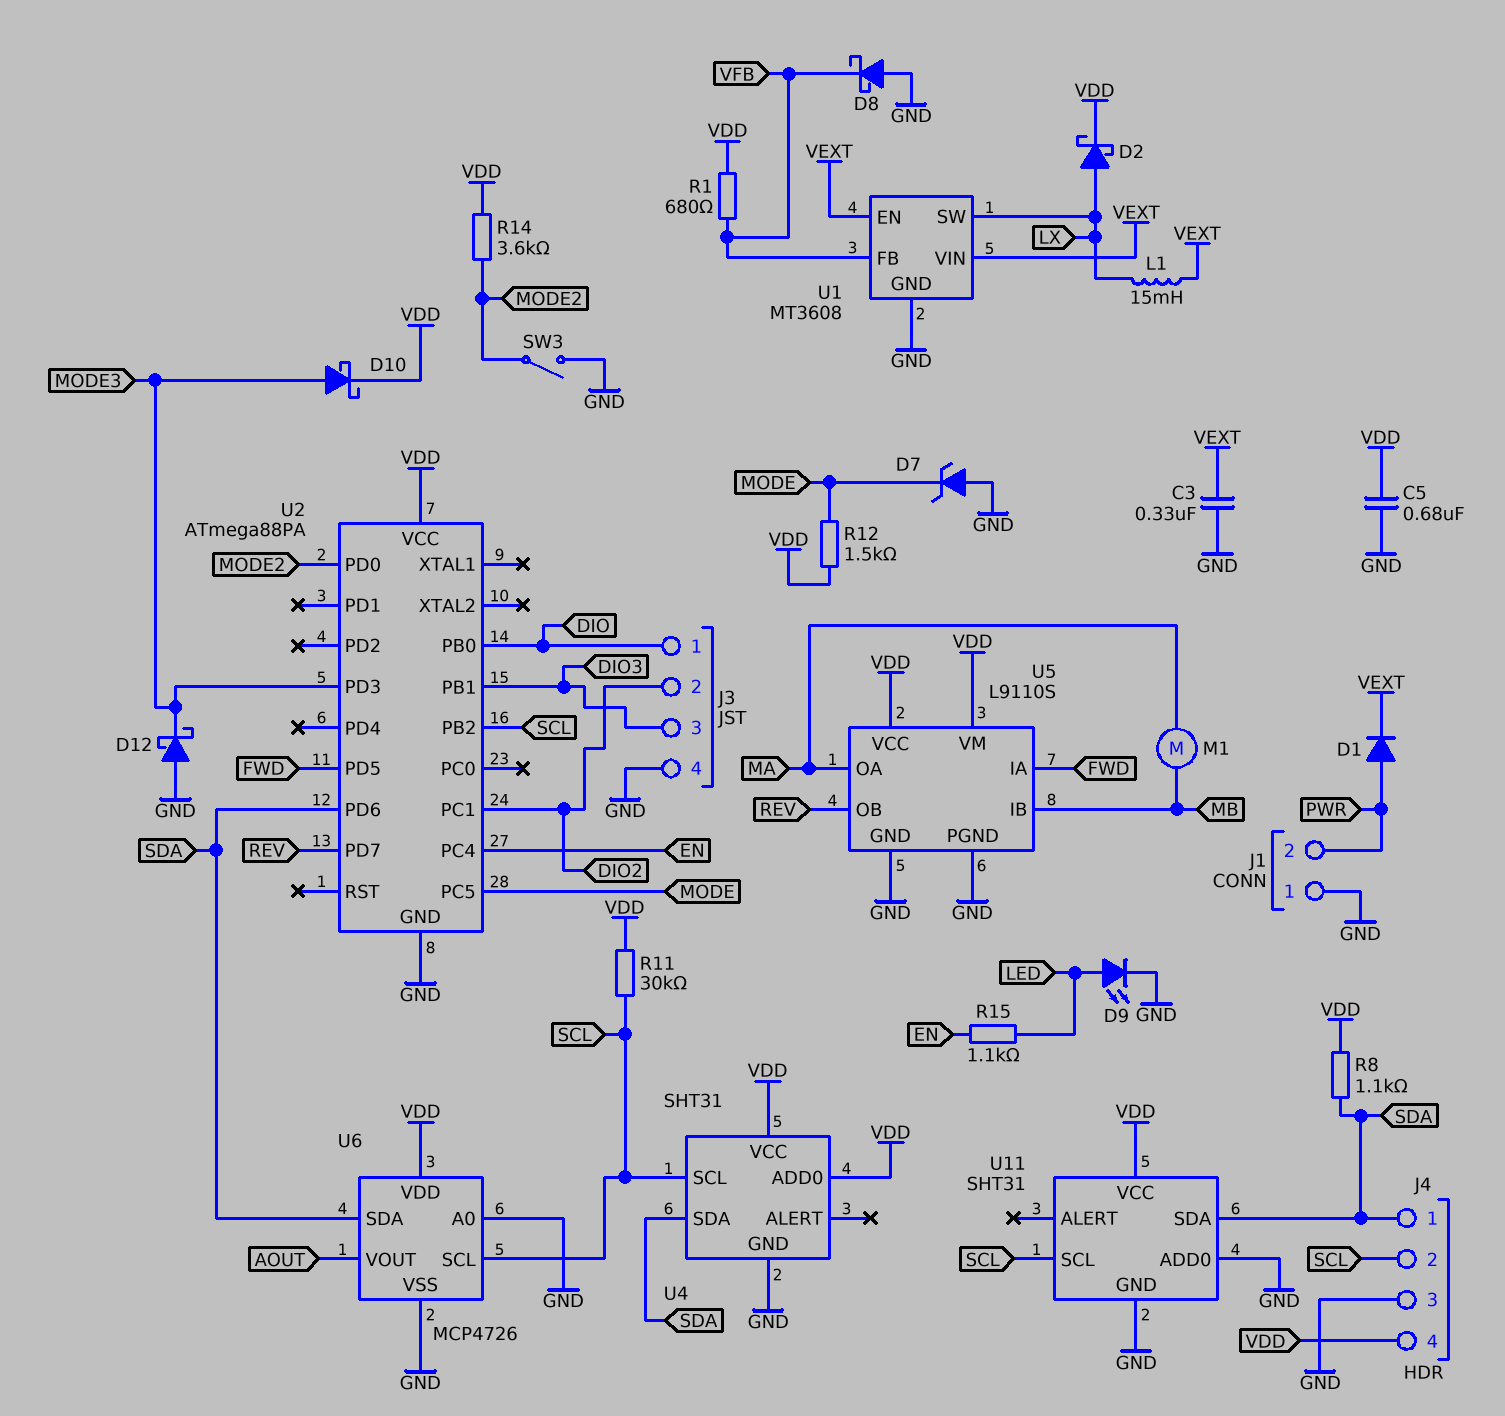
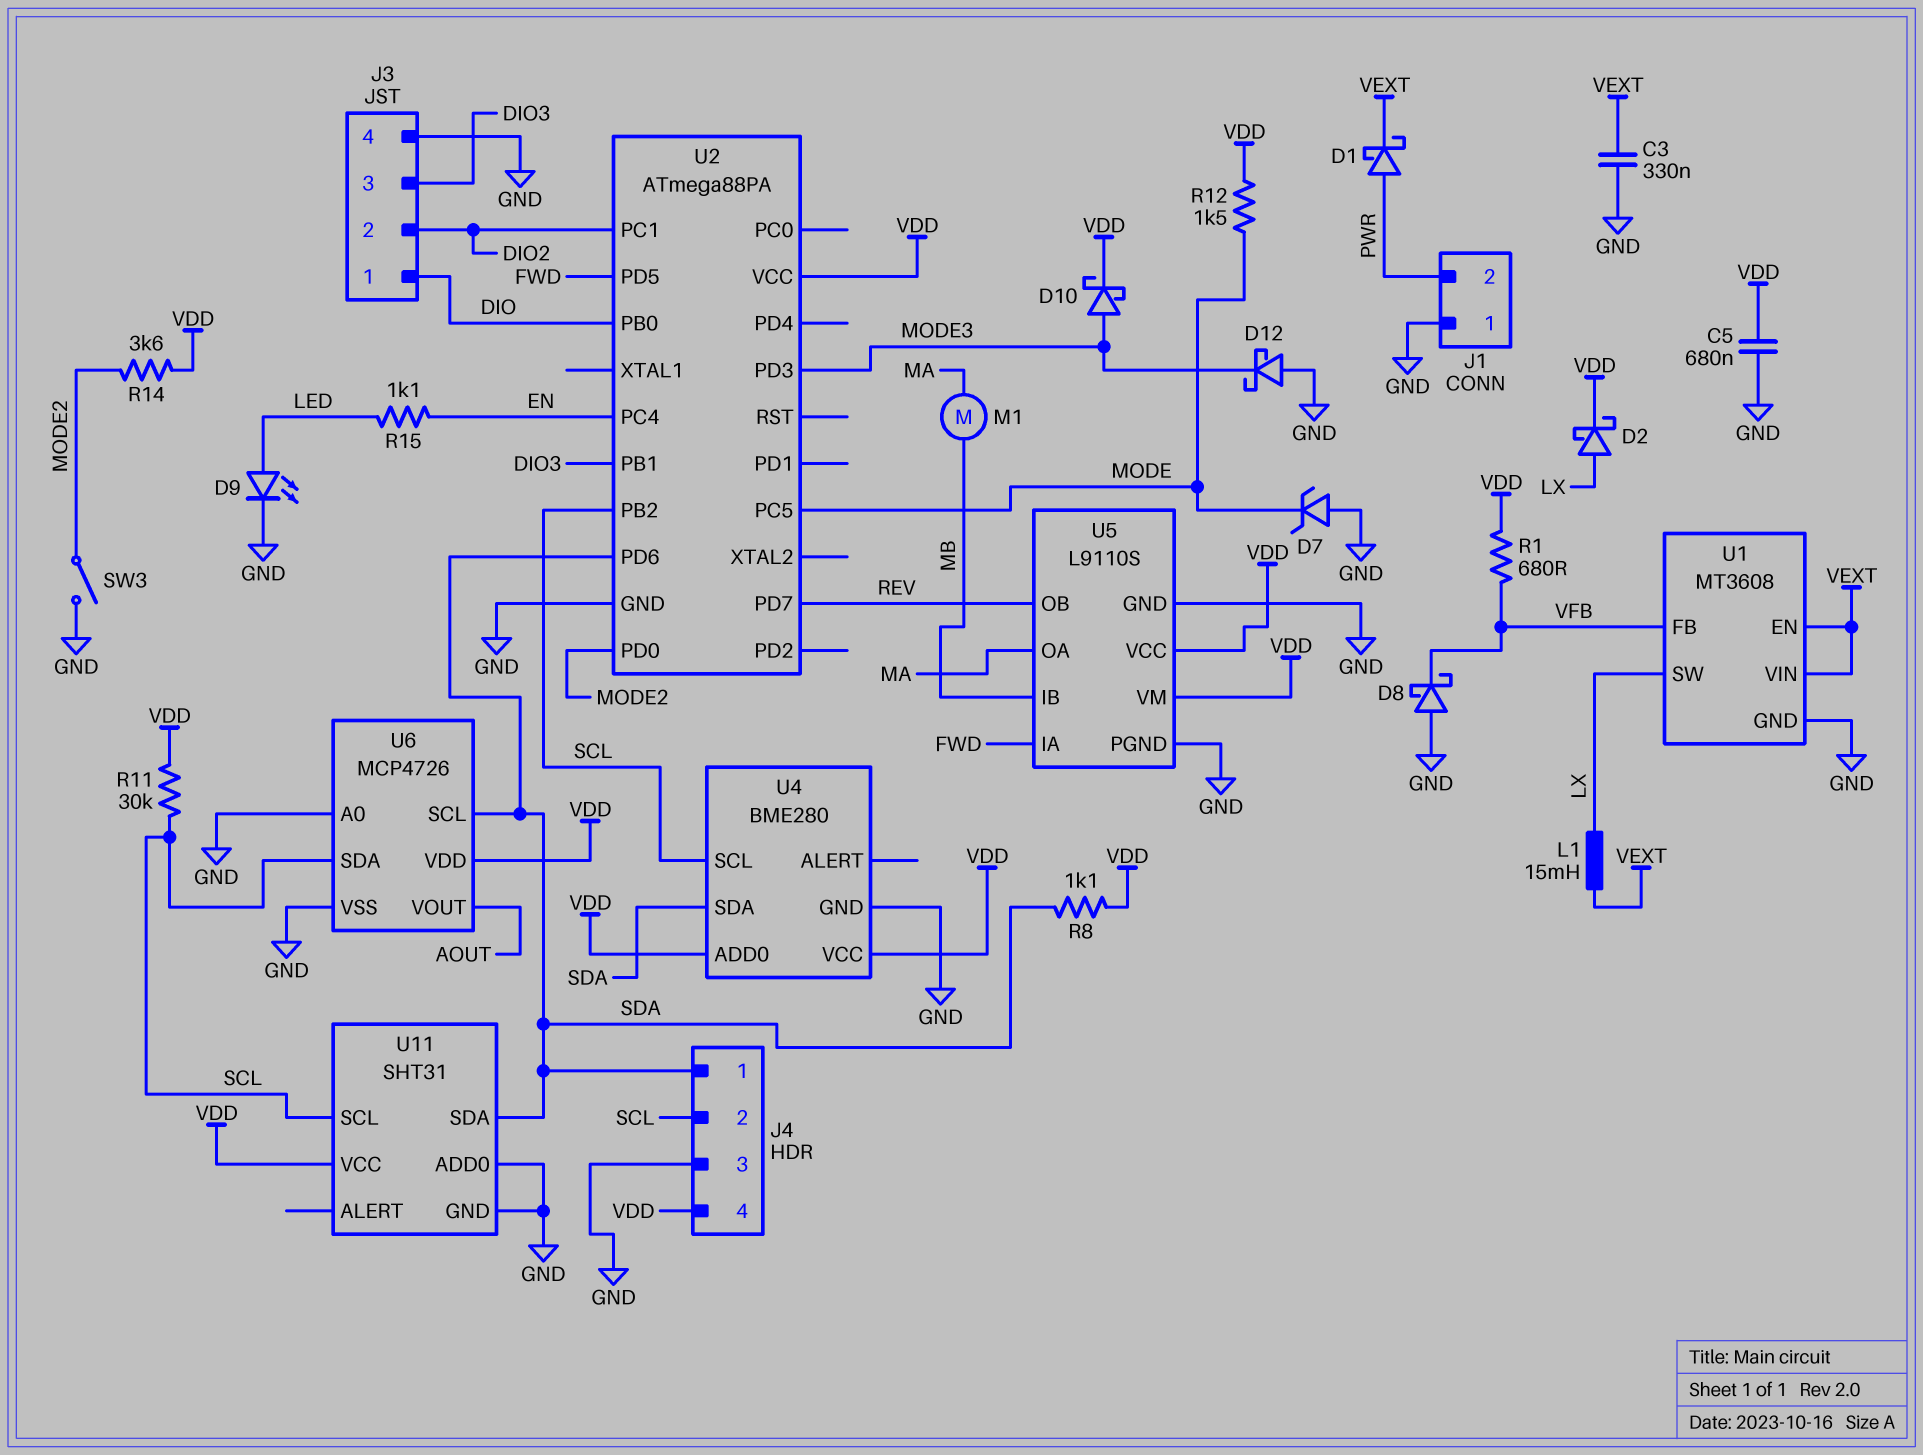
D1: diode (A PWR, K VEXT) -> schottky (A PWR, K VEXT)
U4: SHT31 -> BME280
U6 pin SCL: SCL -> SDA
U6 pin SDA: SDA -> SCL

